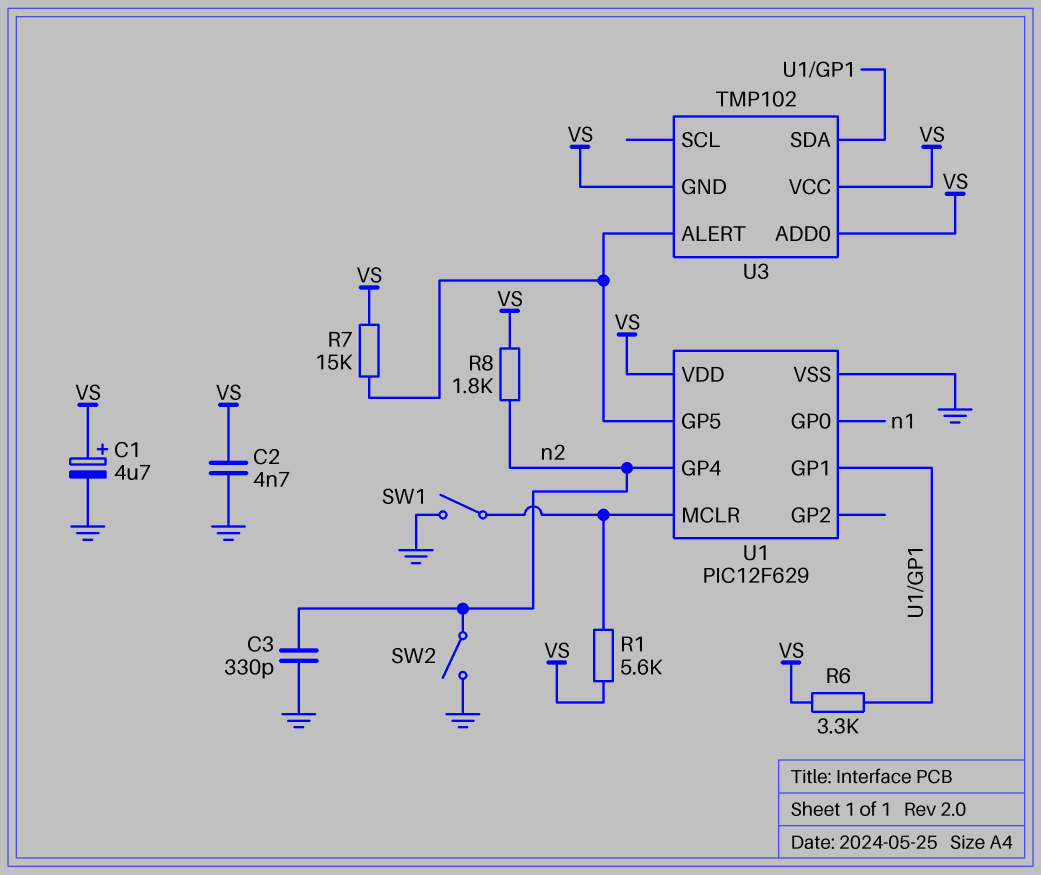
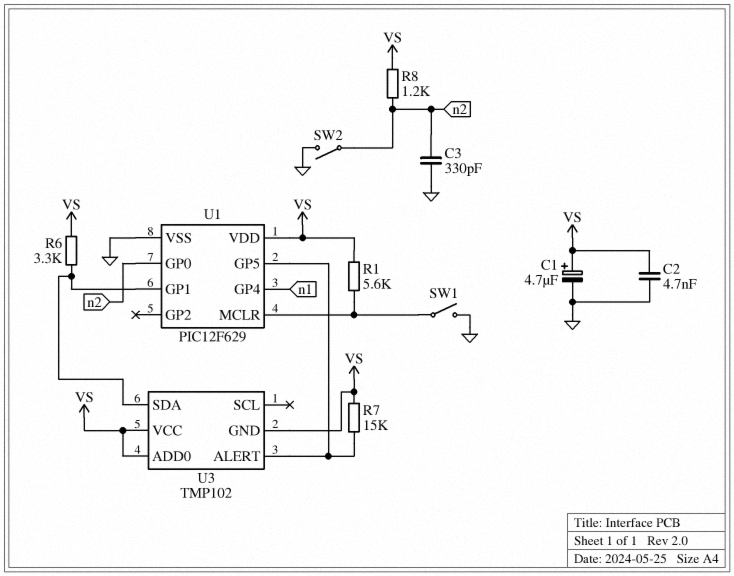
R8: 1.8k (VS, n2) -> 1.2k (VS, n2)
U1 pin GP0: n1 -> n2
U1 pin GP4: n2 -> n1

